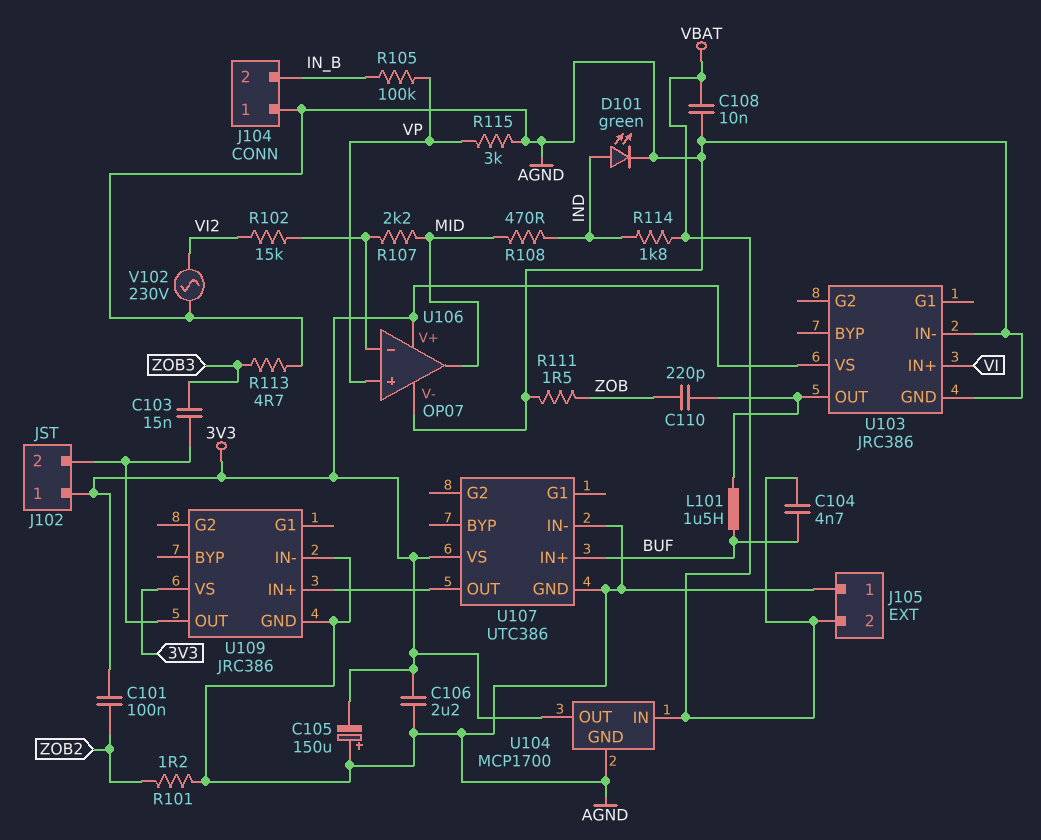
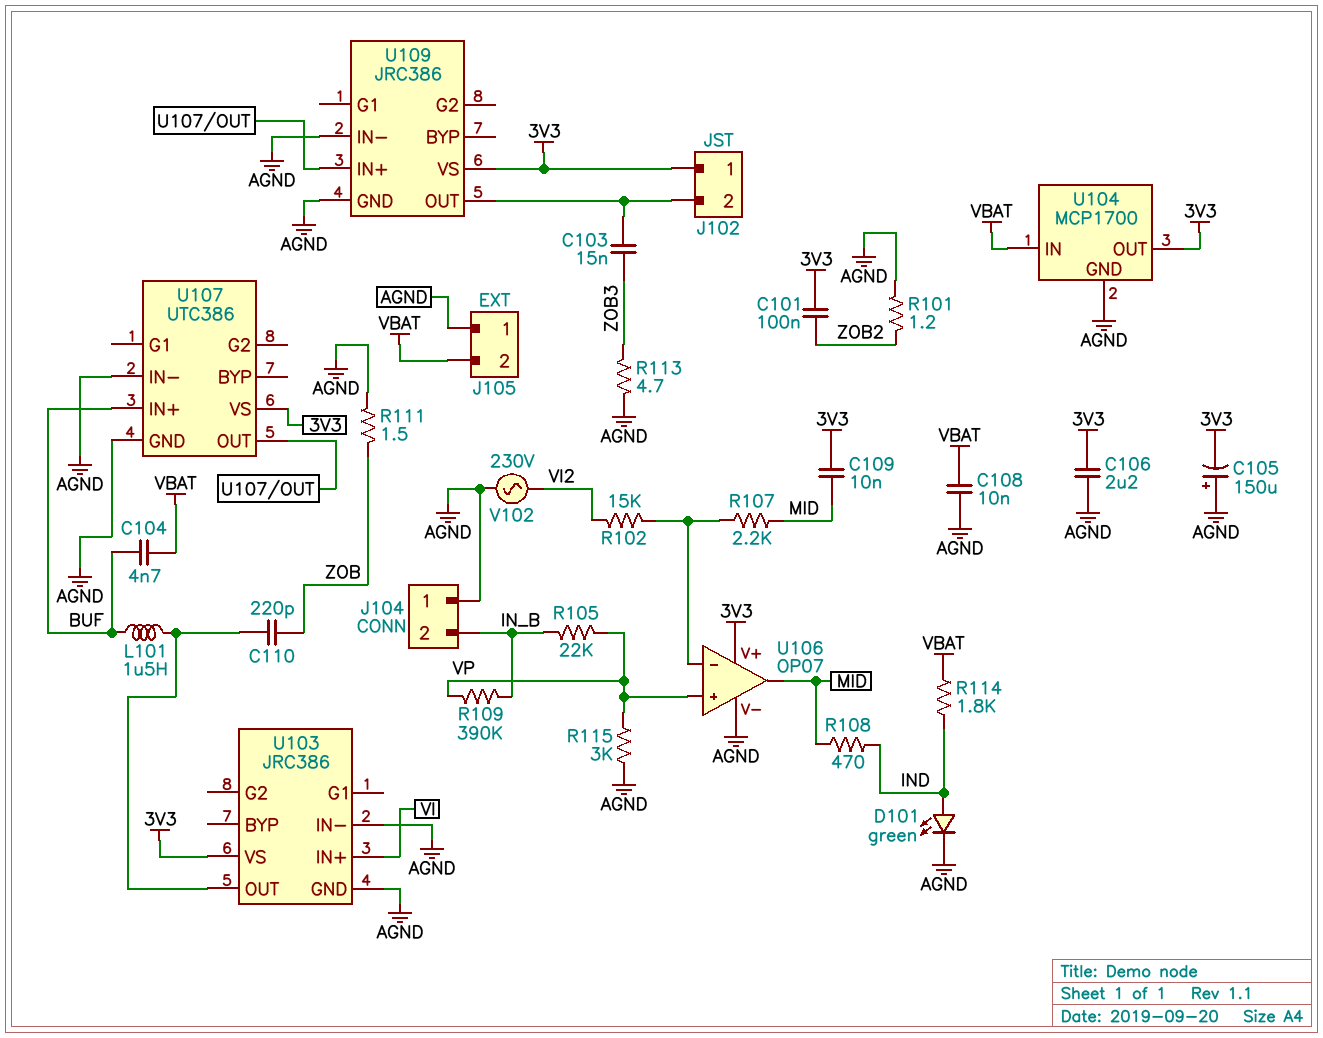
C109: none -> 10nF (3V3, MID)
R105: 100k (IN_B, VP) -> 22k (IN_B, VP)
R109: none -> 390k (IN_B, VP)

